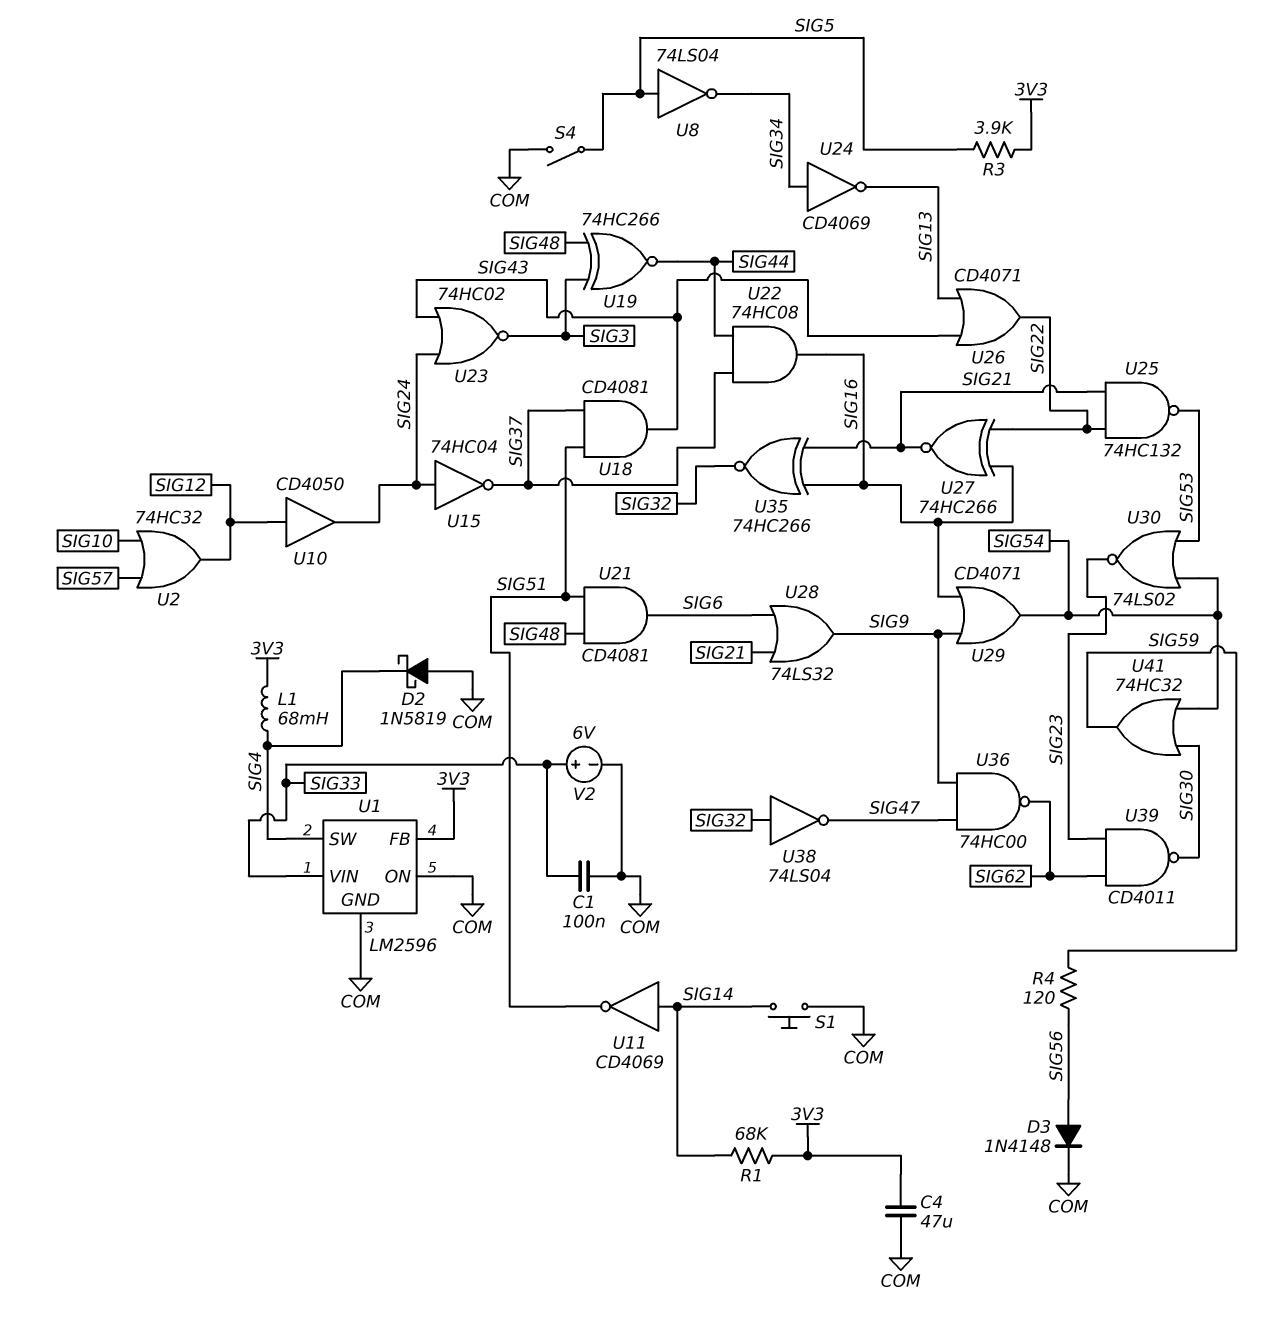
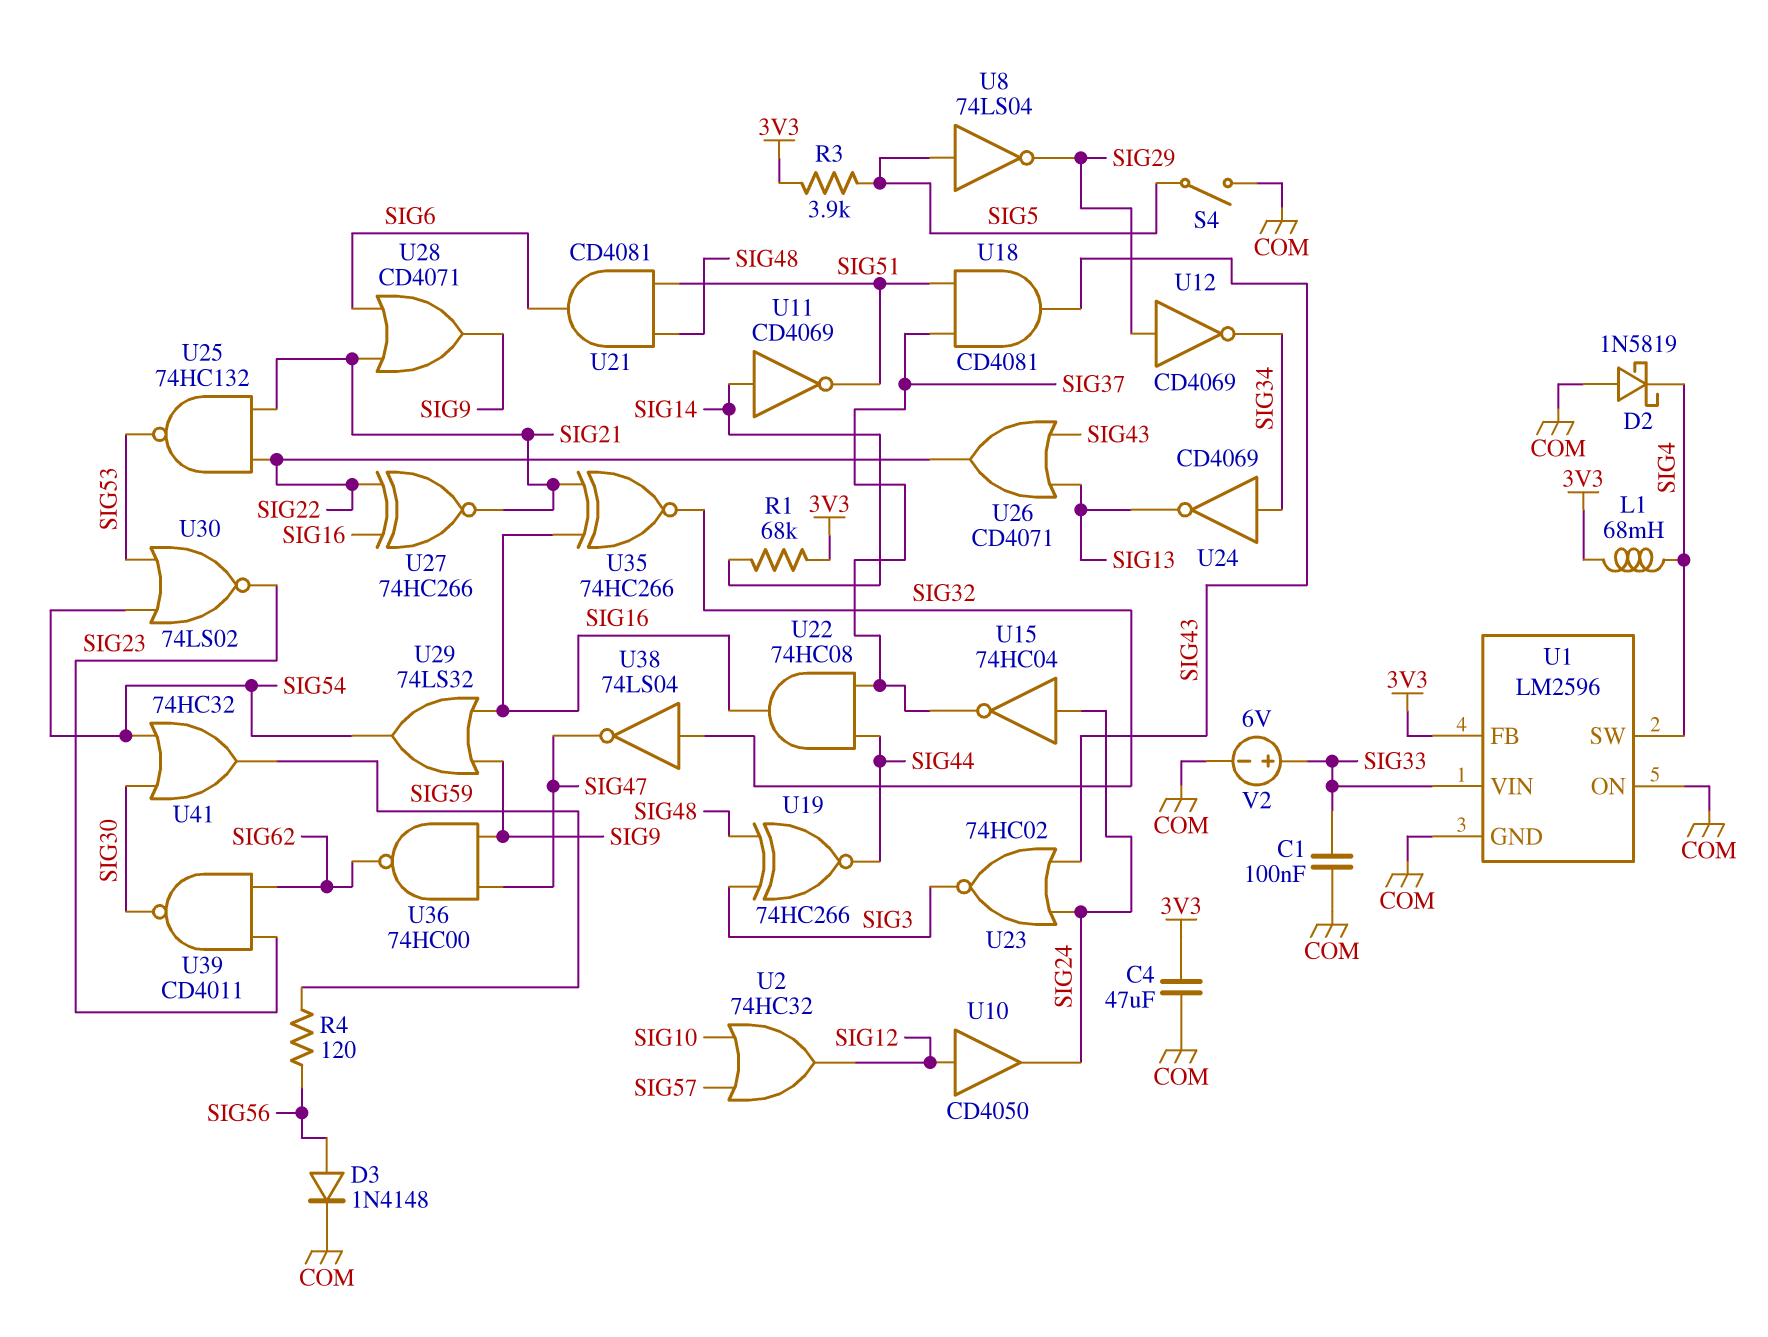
S1: button (COM, SIG14) -> none
U8: NOT 74LS04 (in SIG5, out SIG34) -> NOT 74LS04 (in SIG5, out SIG29)
U12: none -> NOT CD4069 (in SIG29, out SIG34)
U28: OR 74LS32 (in SIG6, in SIG21, out SIG9) -> OR CD4071 (in SIG6, in SIG21, out SIG9)
U29: OR CD4071 (in SIG9, in SIG16, out SIG54) -> OR 74LS32 (in SIG9, in SIG16, out SIG54)

